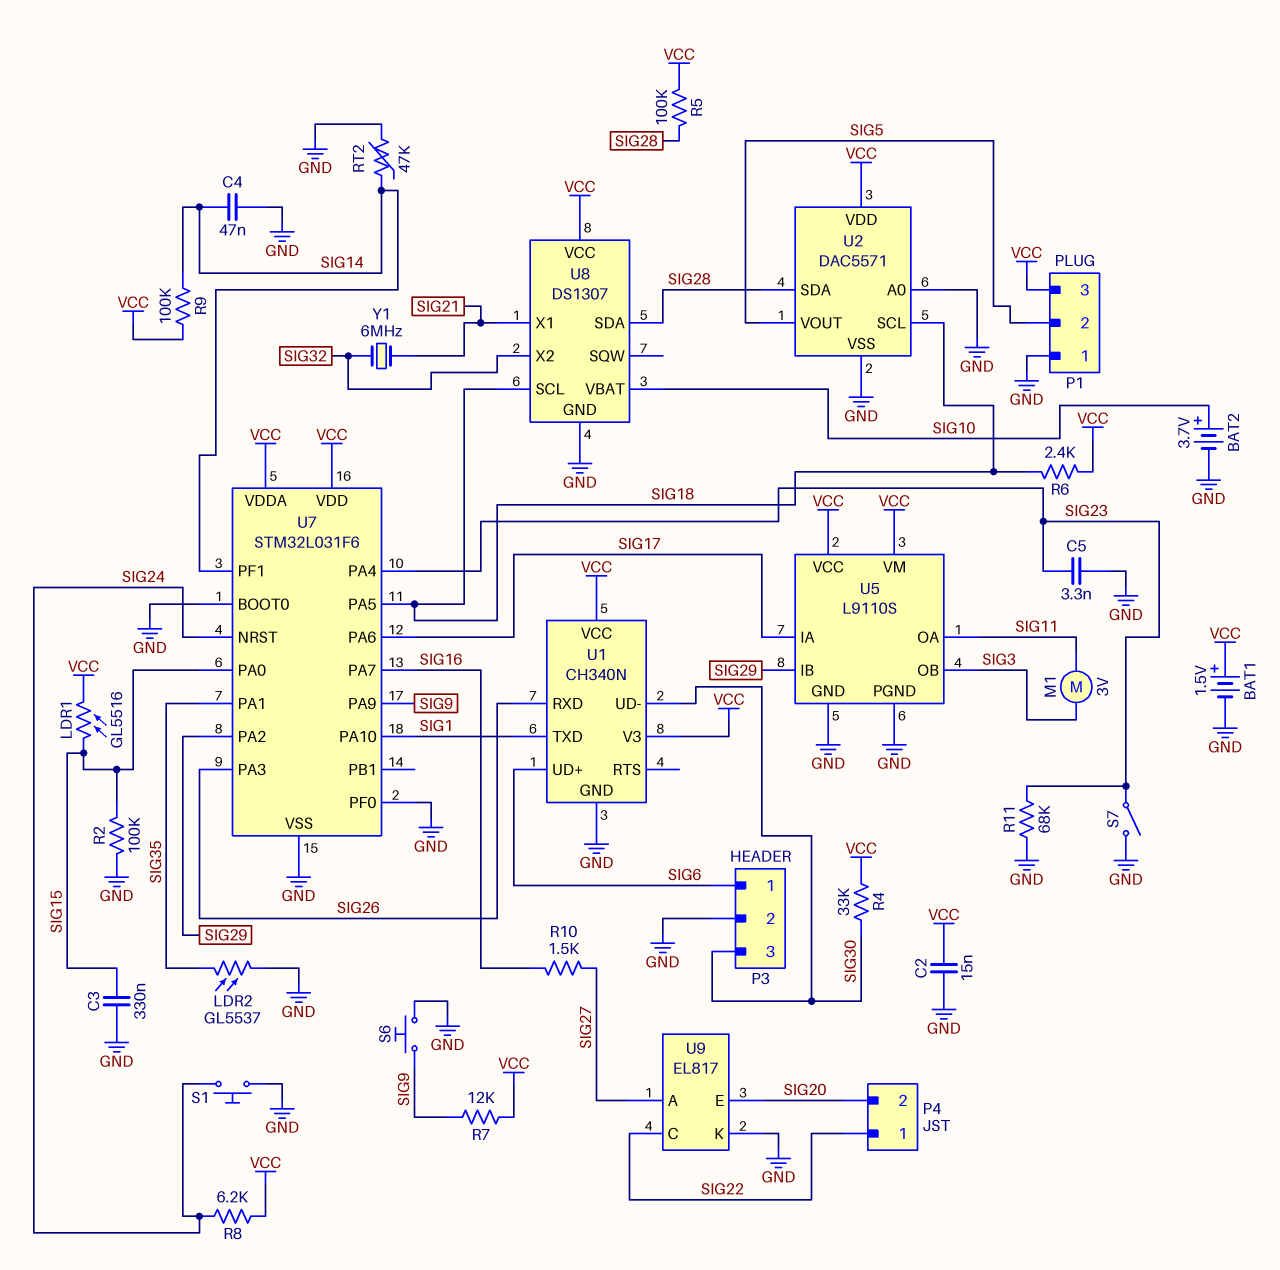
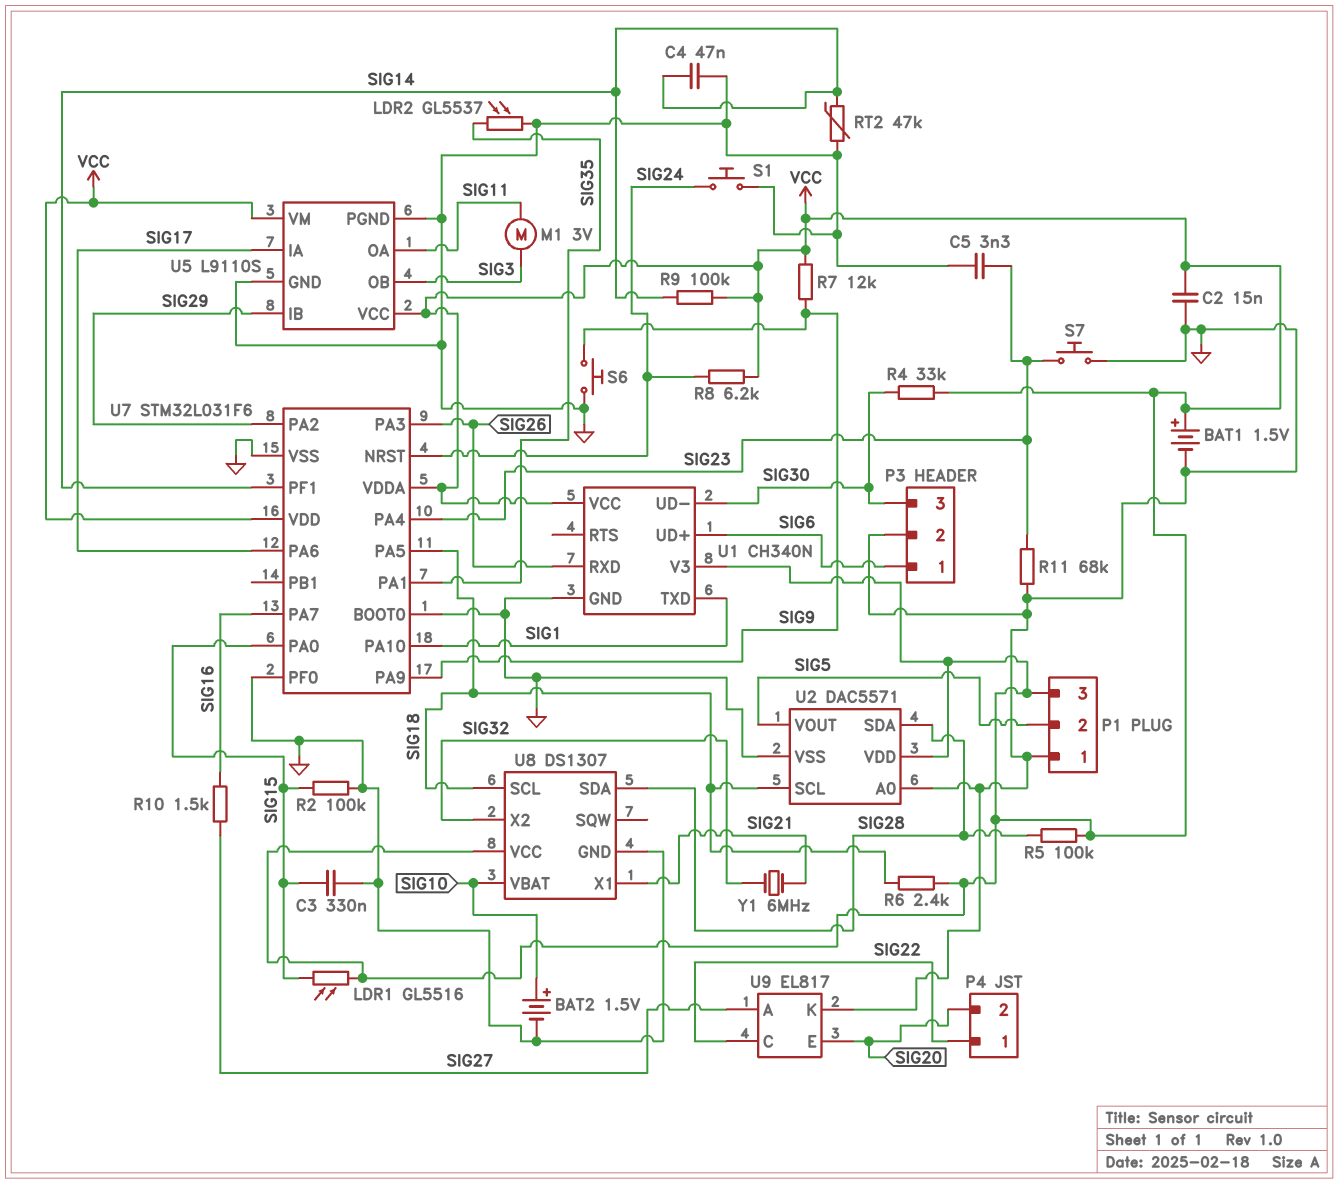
BAT2: 3.7V (plus SIG10, minus GND) -> 1.5V (plus SIG10, minus GND)
S7: switch (GND, SIG23) -> button (GND, SIG23)

